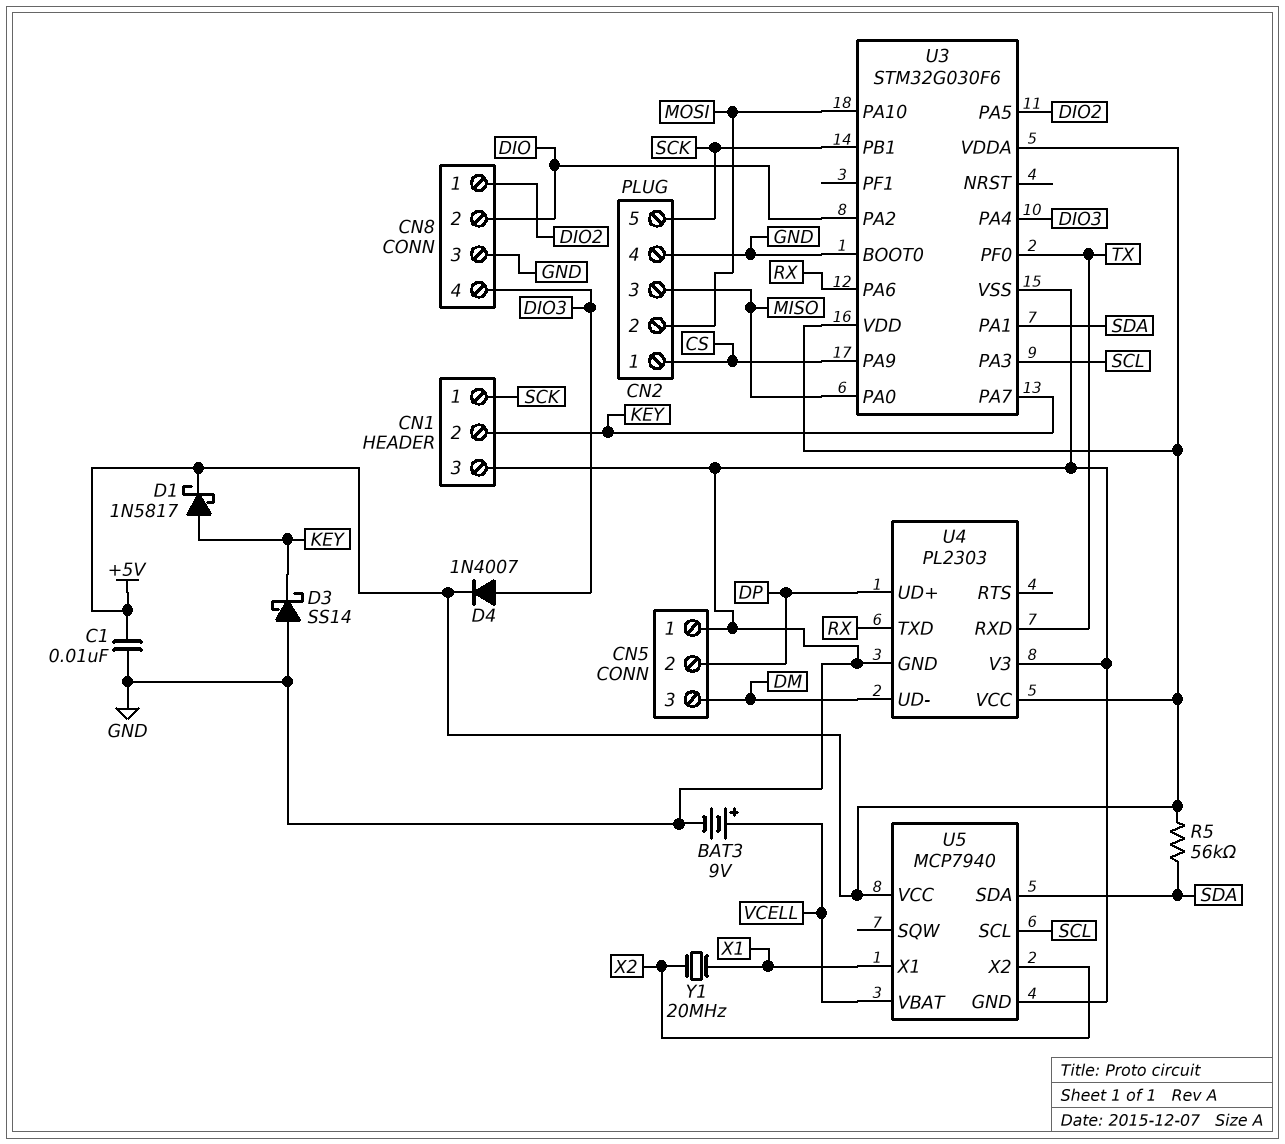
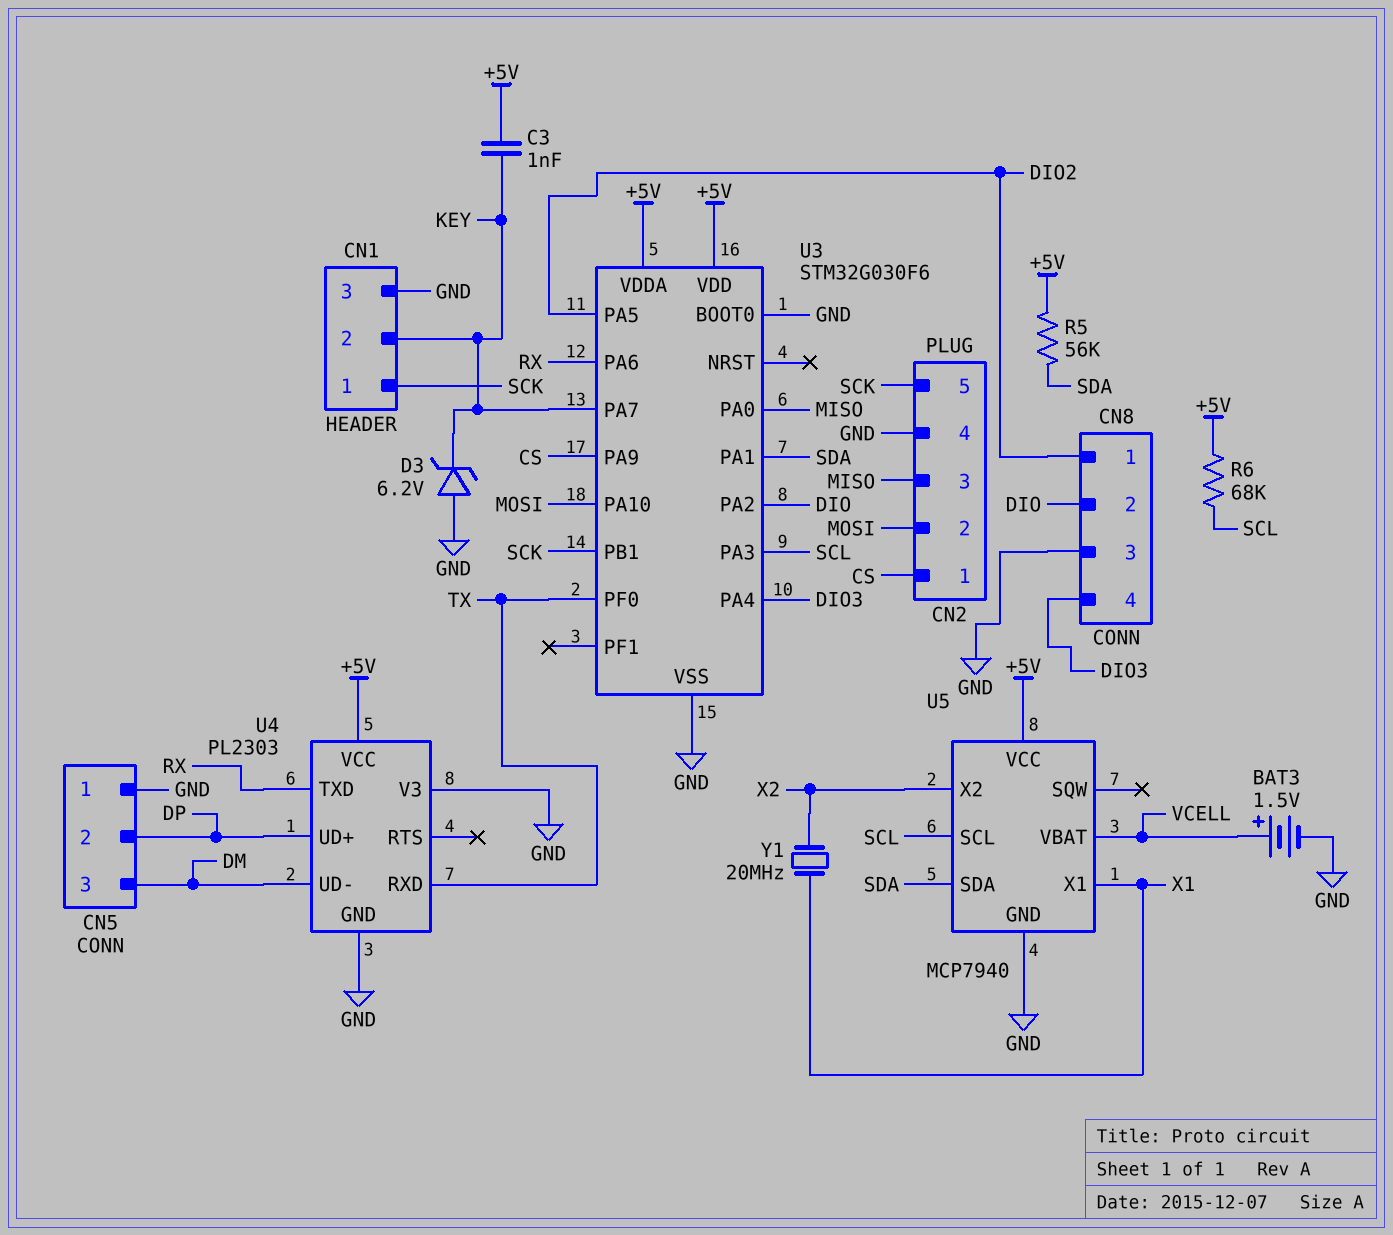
BAT3: 9V (plus VCELL, minus GND) -> 1.5V (plus VCELL, minus GND)
C1: 10nF (+5V, GND) -> none
C3: none -> 1nF (+5V, KEY)
D1: schottky 1N5817 (A KEY, K +5V) -> none
D3: schottky SS14 (A GND, K KEY) -> zener 6.2V (A GND, K KEY)
D4: diode 1N4007 (A DIO3, K +5V) -> none
R6: none -> 68k (+5V, SCL)

